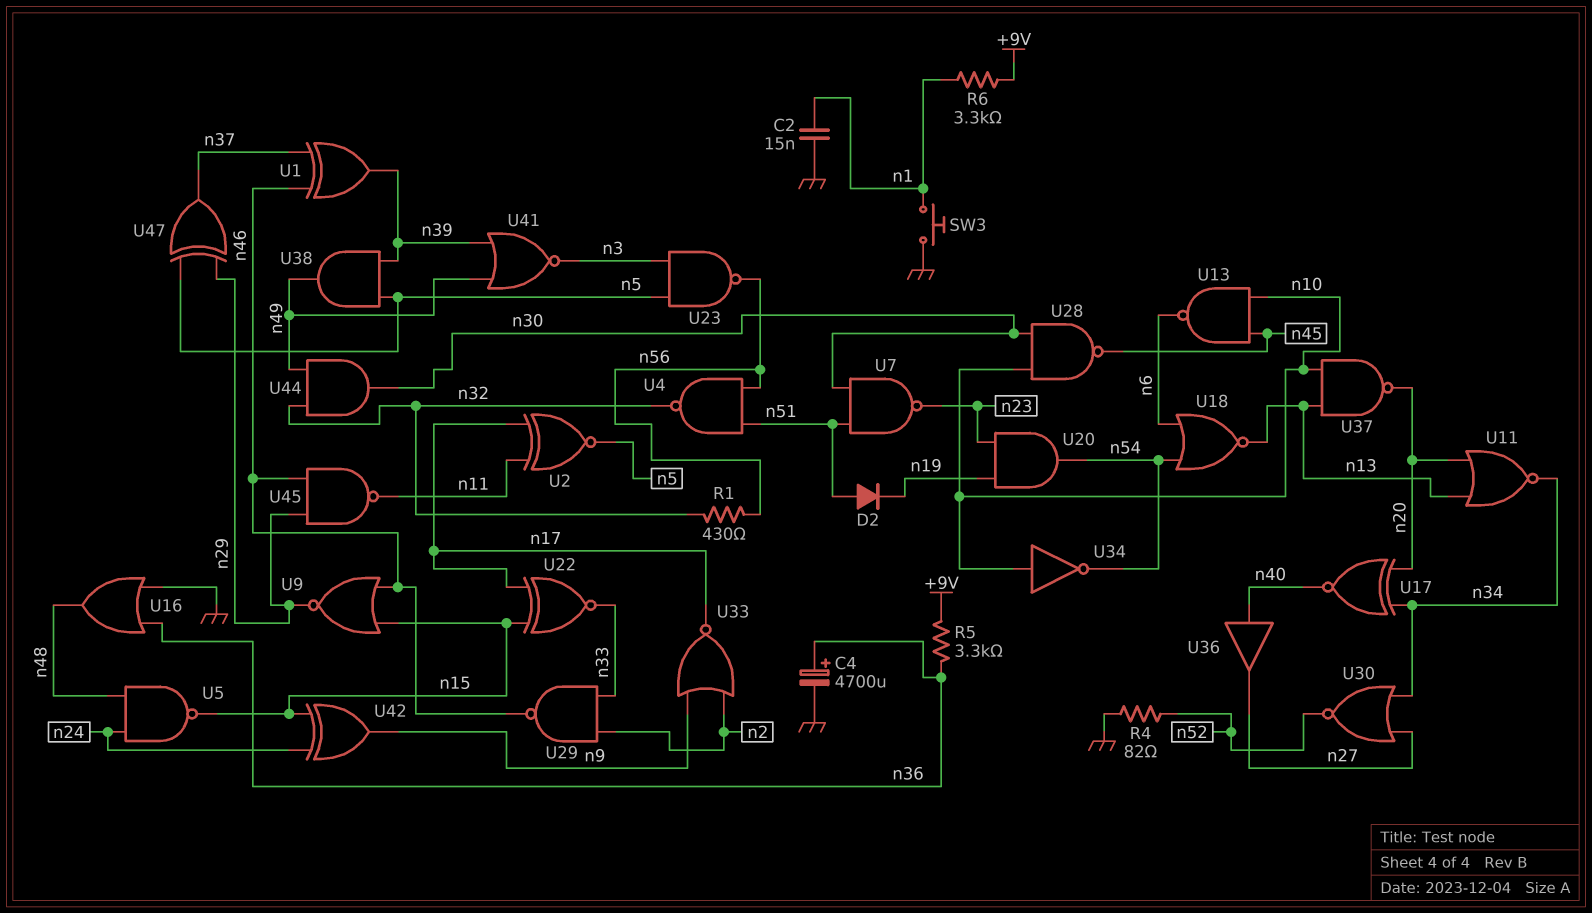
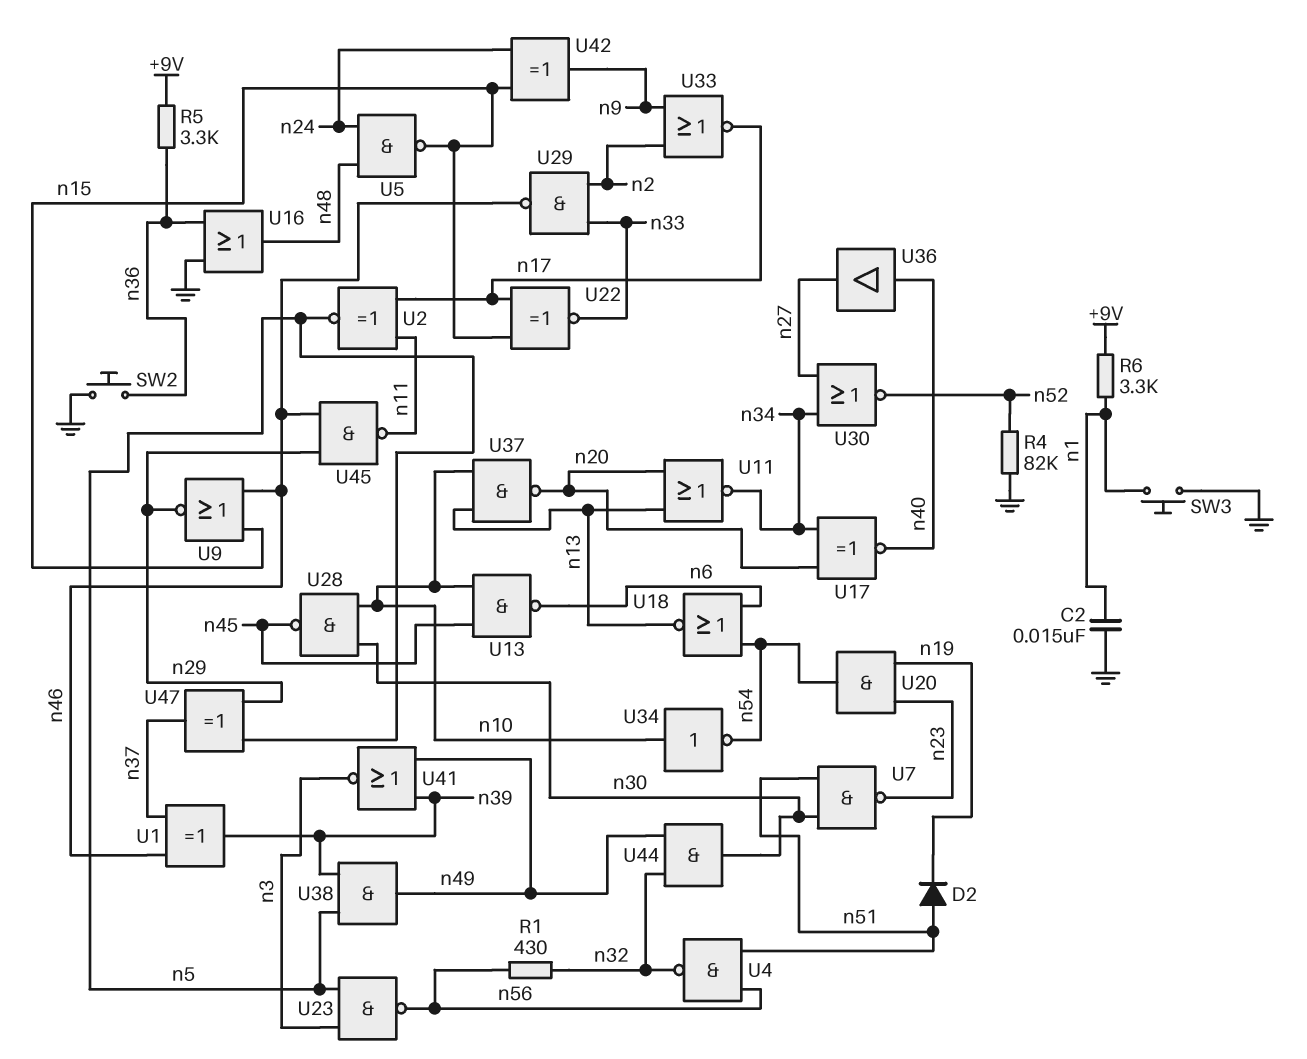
C4: 4700uF (plus n36, minus GND) -> none
R4: 82 (GND, n52) -> 82k (GND, n52)
SW2: none -> button (GND, n36)

